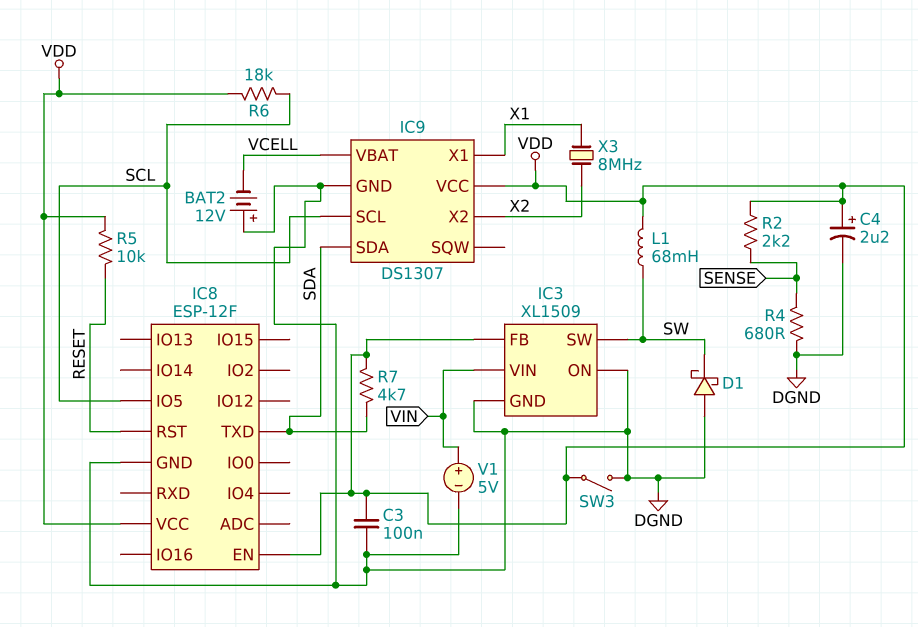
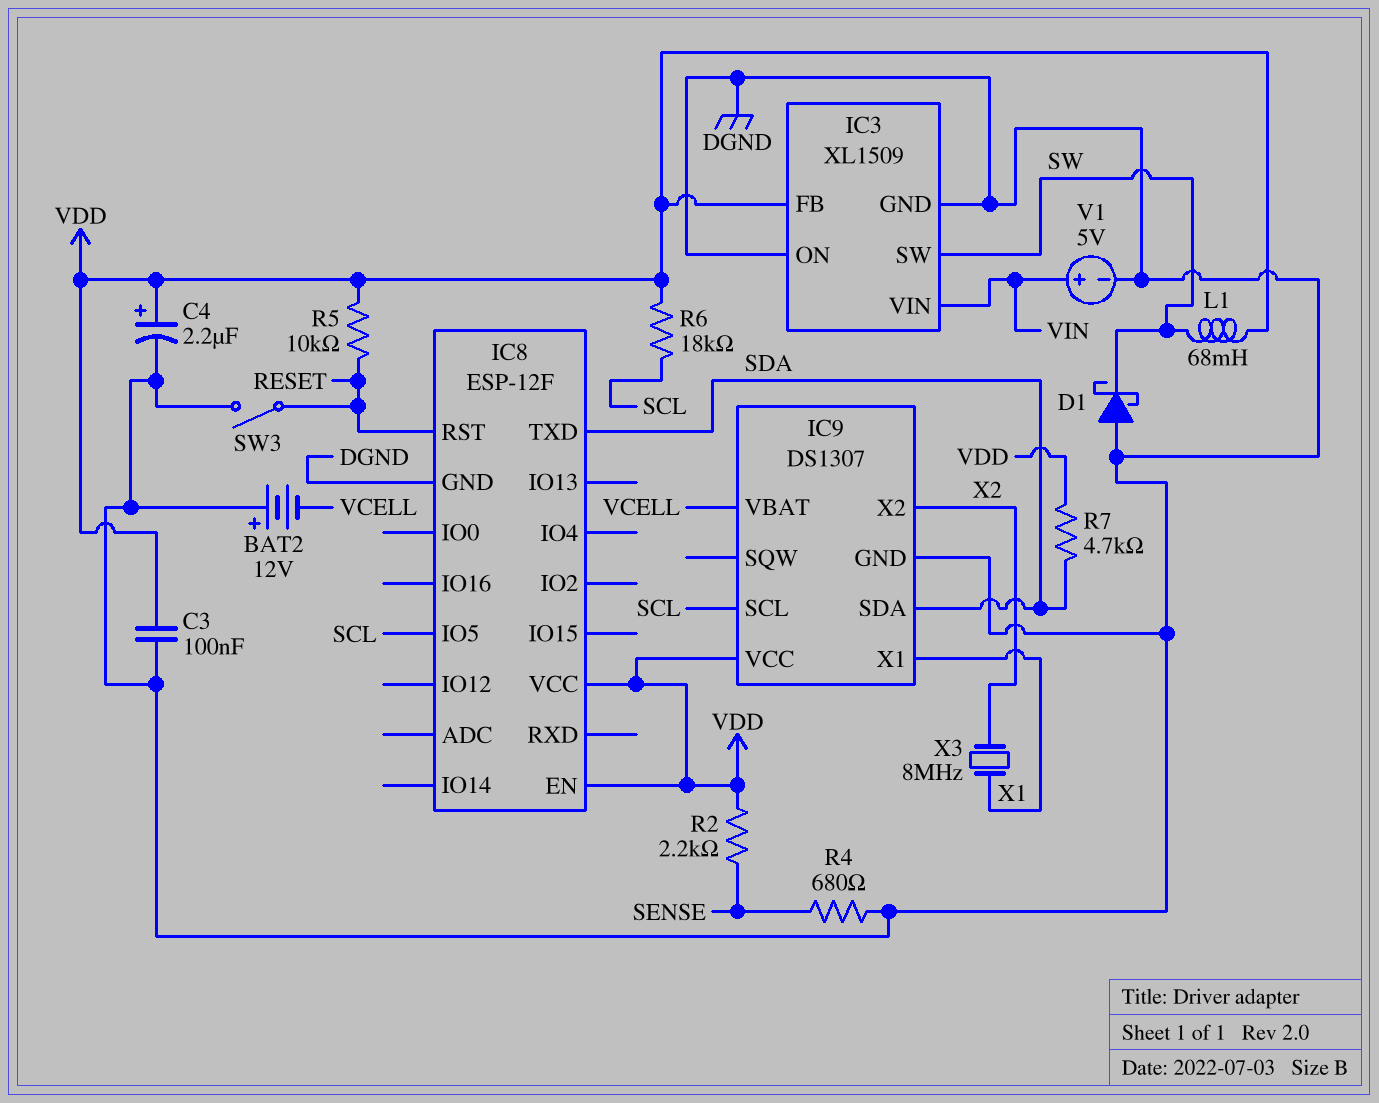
SW3: switch (DGND, VDD) -> switch (DGND, RESET)

